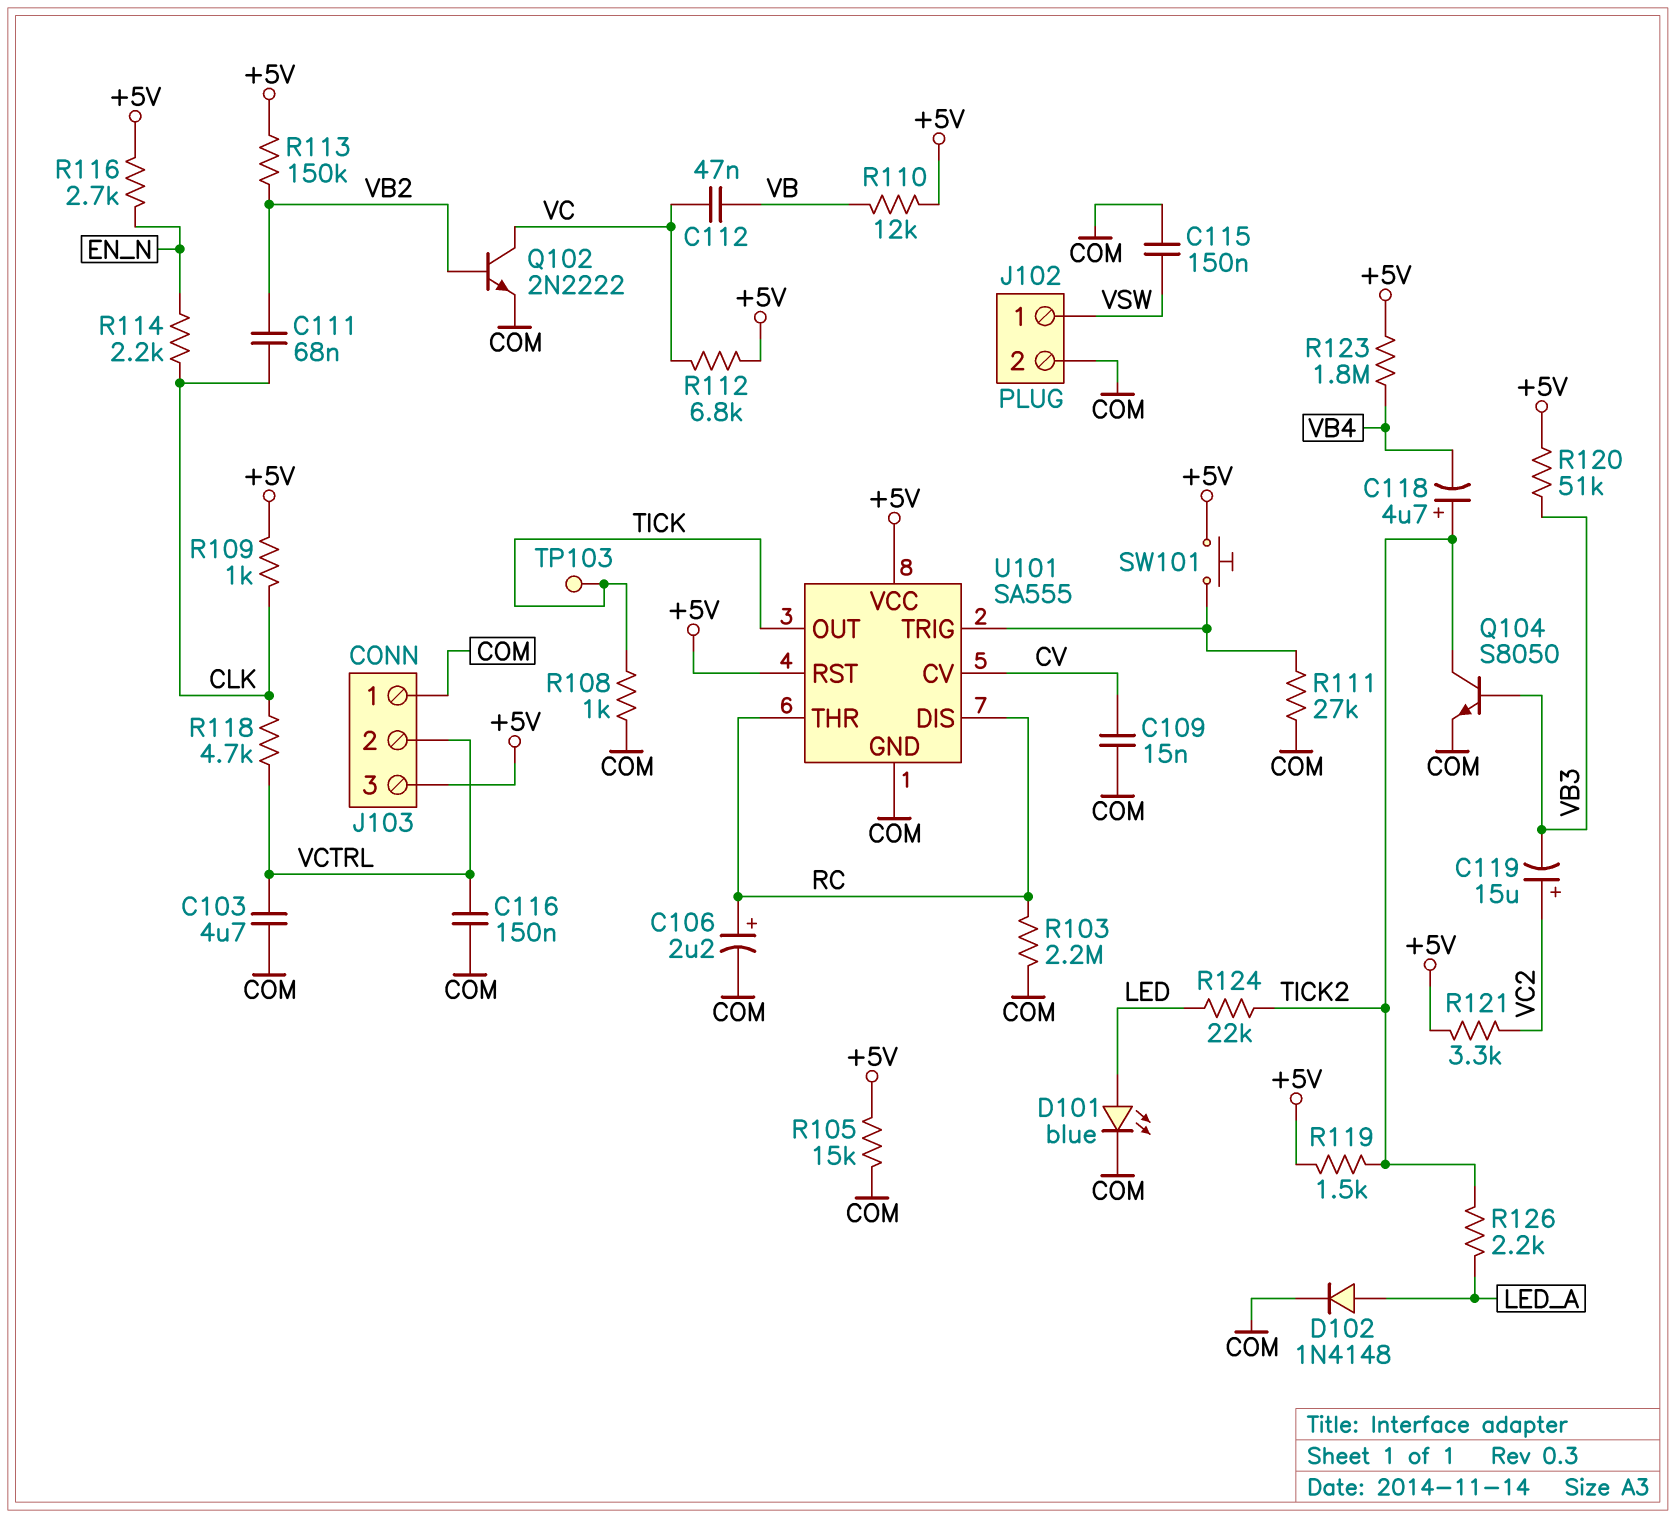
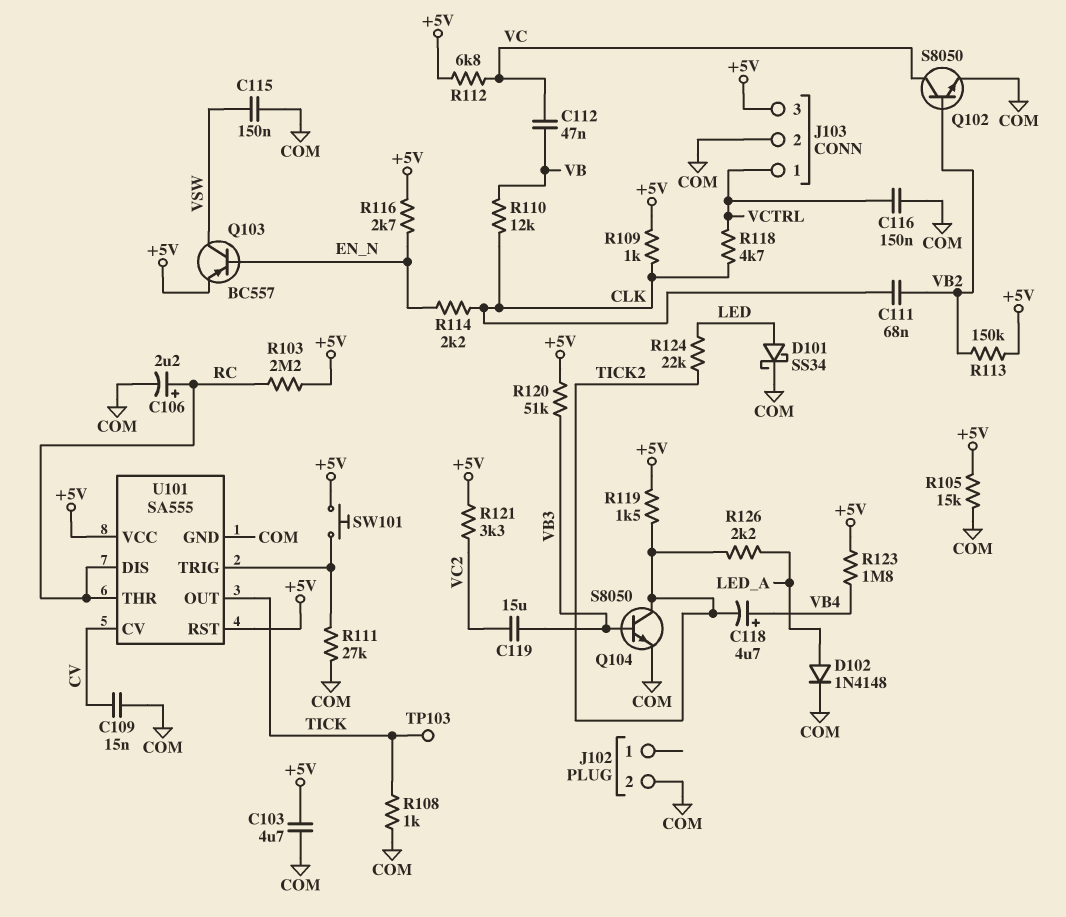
C103: 4.7uF (COM, VCTRL) -> 4.7uF (+5V, COM)
C118: 4.7uF (plus TICK2, minus VB4) -> 4.7uF (plus VB4, minus TICK2)
C119: 15uF (plus VC2, minus VB3) -> 15uF (VB3, VC2)
D101: LED blue (A LED, K COM) -> schottky SS34 (A LED, K COM)
J102 pin 1: VSW -> none
J103 pin 1: COM -> VCTRL
J103 pin 2: VCTRL -> COM
Q102: NPN 2N2222 (B VB2, C VC, E COM) -> NPN S8050 (B VB2, C VC, E COM)
Q103: none -> PNP BC557 (B EN_N, C VSW, E +5V)
R103: 2.2M (COM, RC) -> 2.2M (+5V, RC)
R110: 12k (+5V, VB) -> 12k (CLK, VB)

